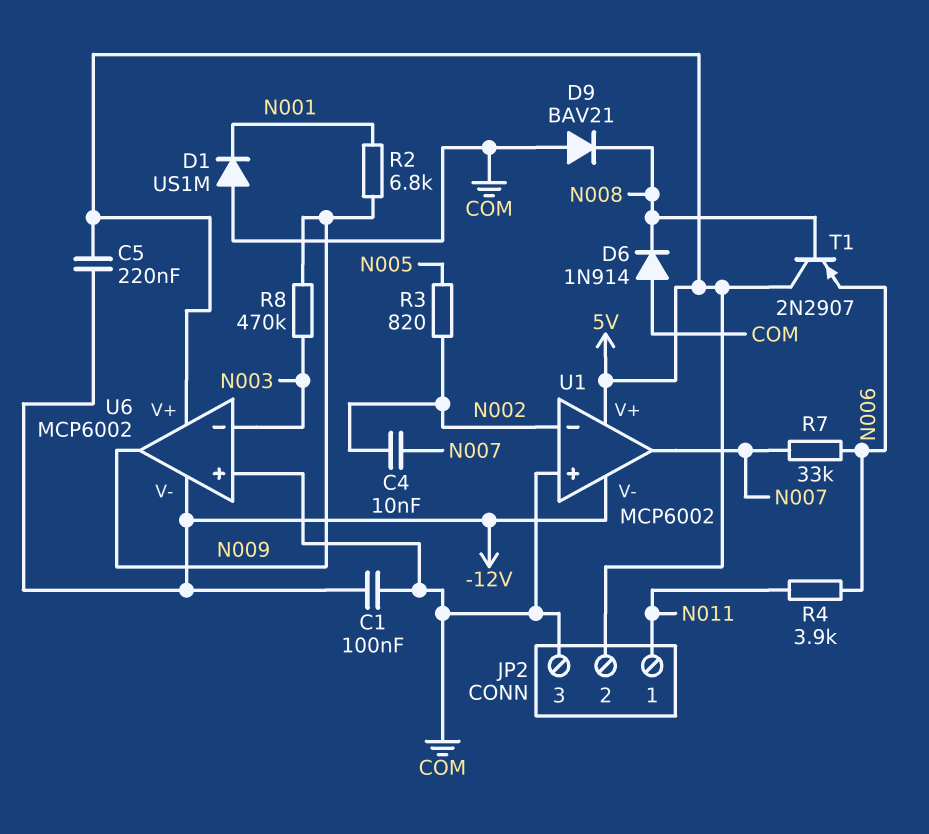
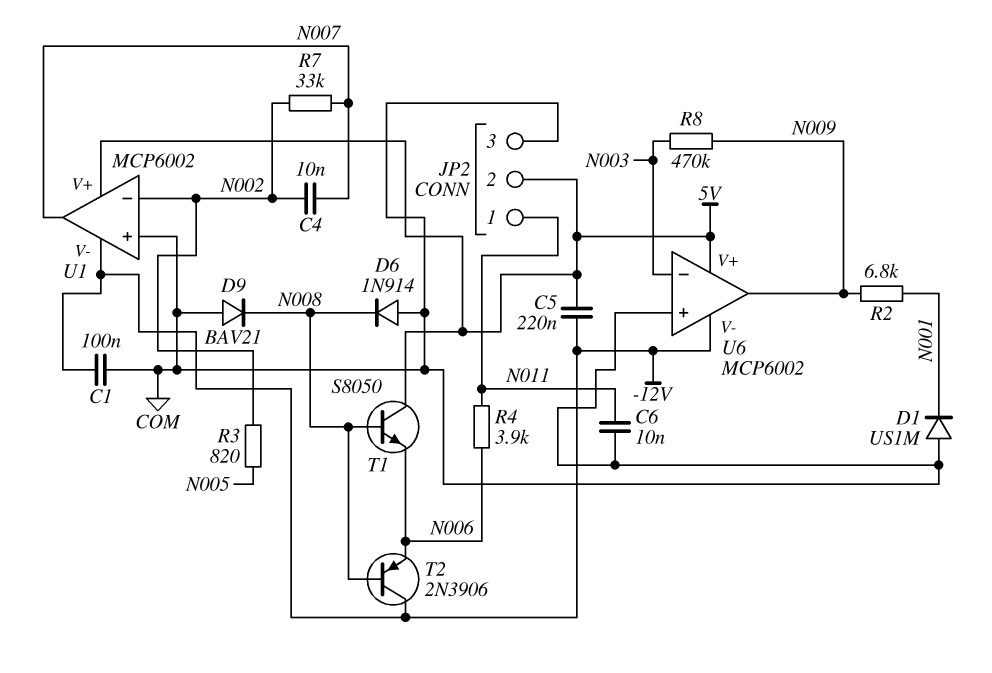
C6: none -> 10nF (COM, N011)
R7: 33k (N006, N007) -> 33k (N002, N007)
T1: PNP 2N2907 (B N008, C 5V, E N006) -> NPN S8050 (B N008, C 5V, E N006)
T2: none -> PNP 2N3906 (B N008, C -12V, E N006)

